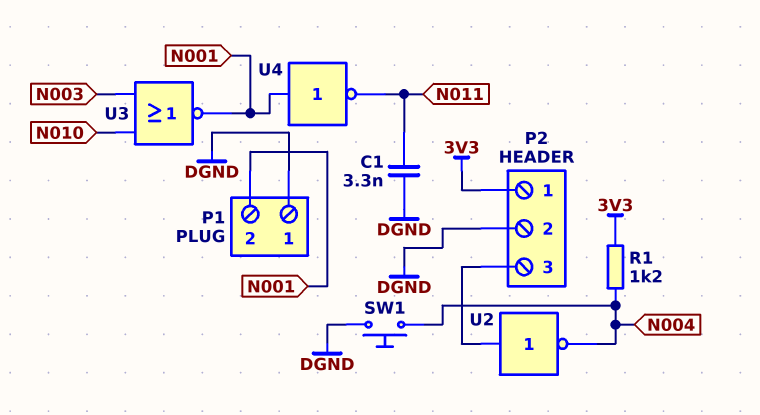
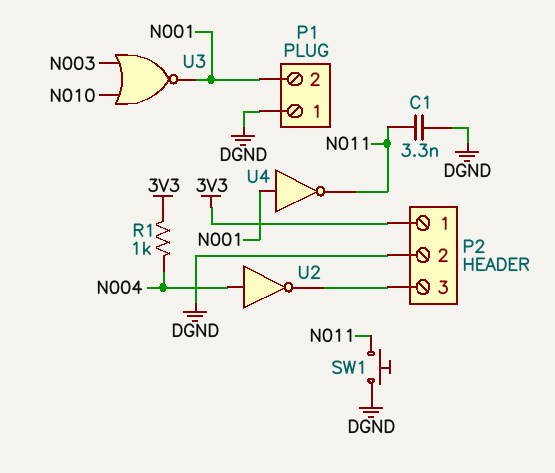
R1: 1.2k (3V3, N004) -> 1k (3V3, N004)
SW1: button (DGND, N004) -> button (DGND, N011)
U2: NOT (in P2/3, out N004) -> NOT (in N004, out P2/3)

